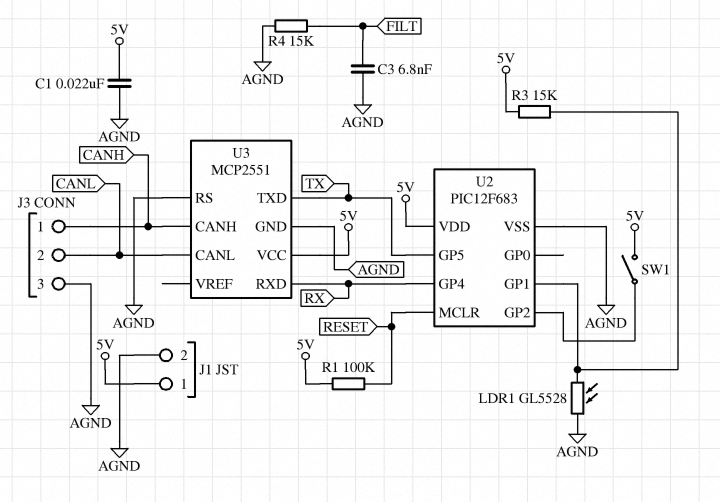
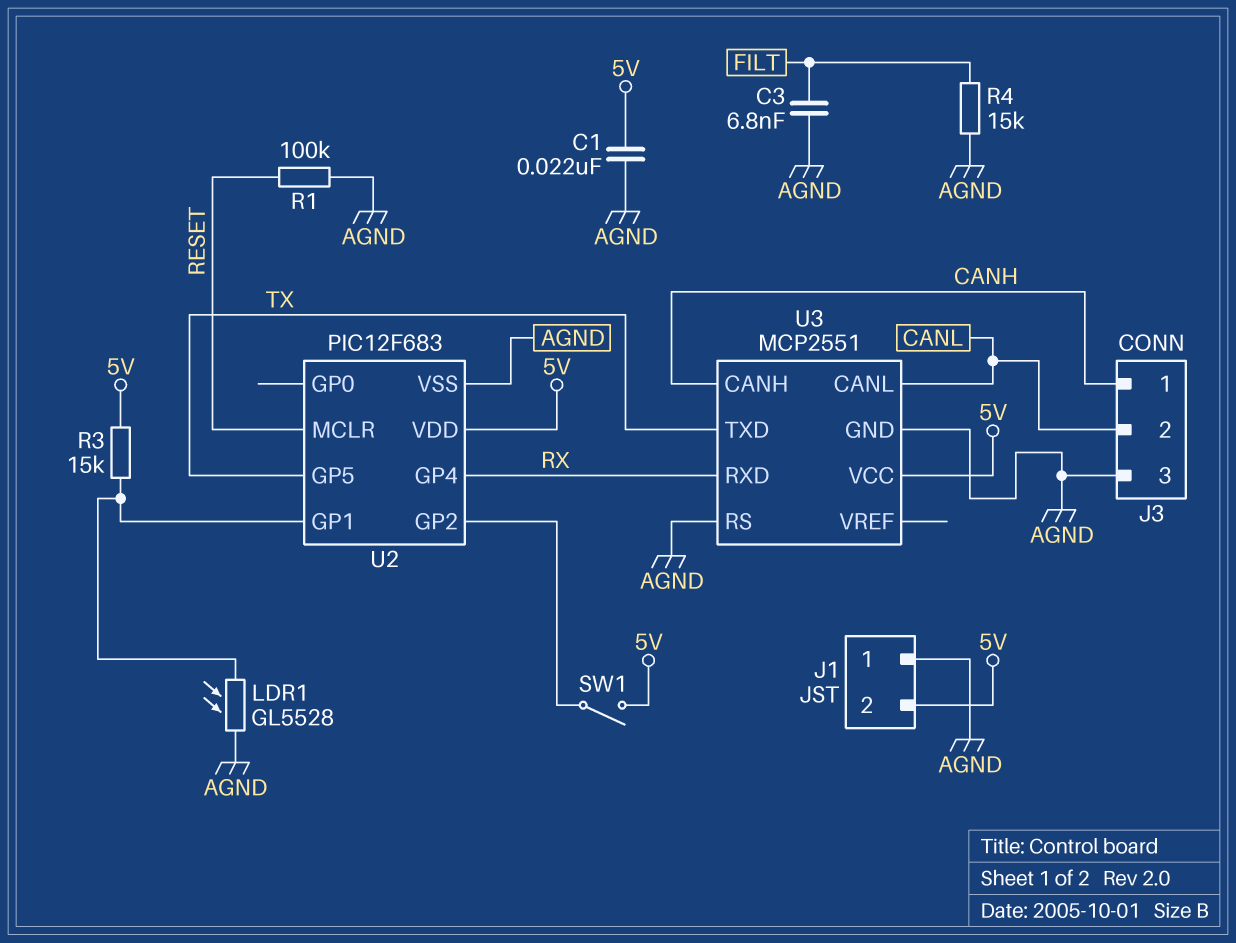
J1 pin 1: 5V -> AGND
J1 pin 2: AGND -> 5V
R1: 100k (5V, RESET) -> 100k (AGND, RESET)

